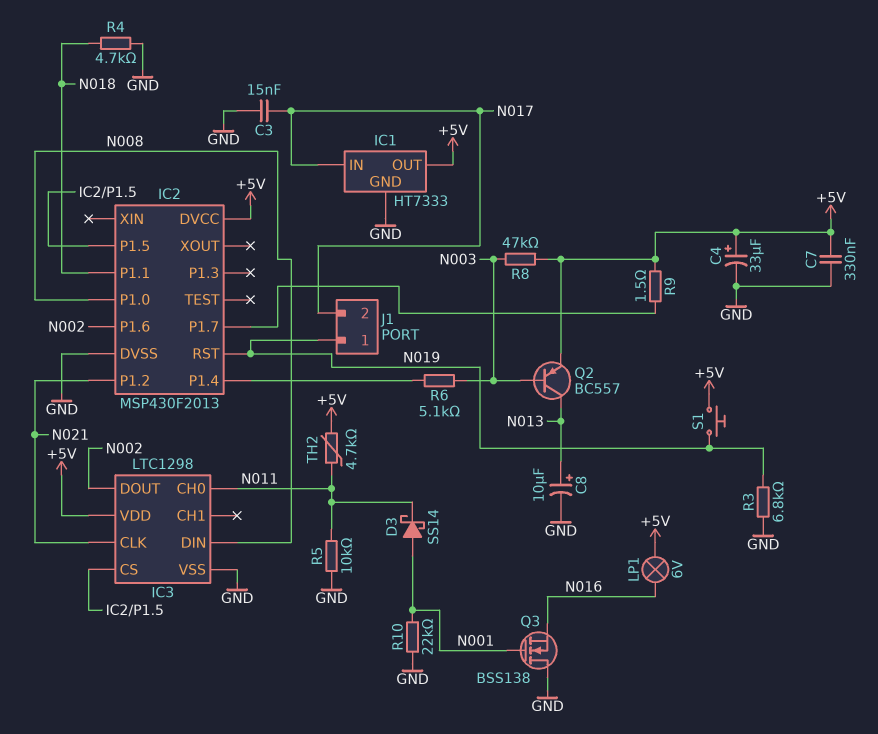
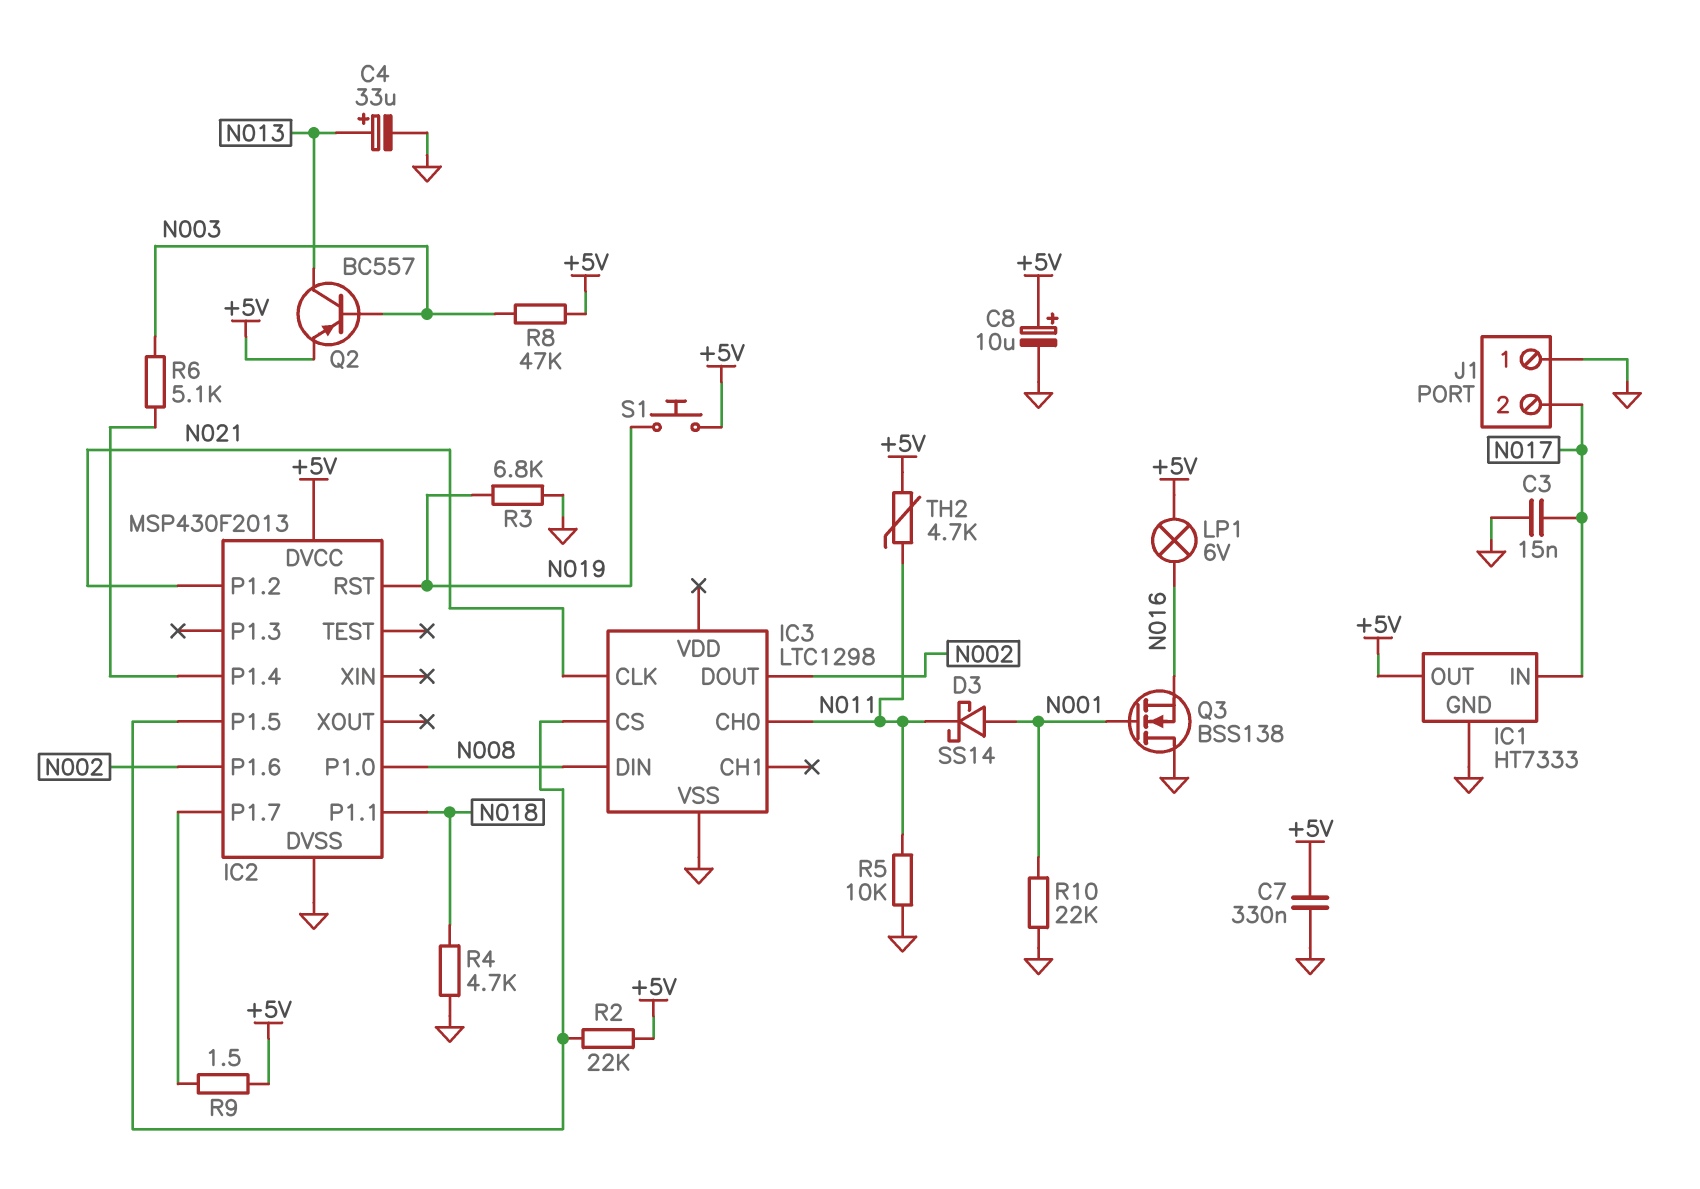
C4: 33uF (plus +5V, minus GND) -> 33uF (plus N013, minus GND)
C8: 10uF (plus N013, minus GND) -> 10uF (plus +5V, minus GND)
IC3 pin VDD: +5V -> none
J1 pin 1: N019 -> GND
R2: none -> 22k (+5V, IC2/P1.5)

